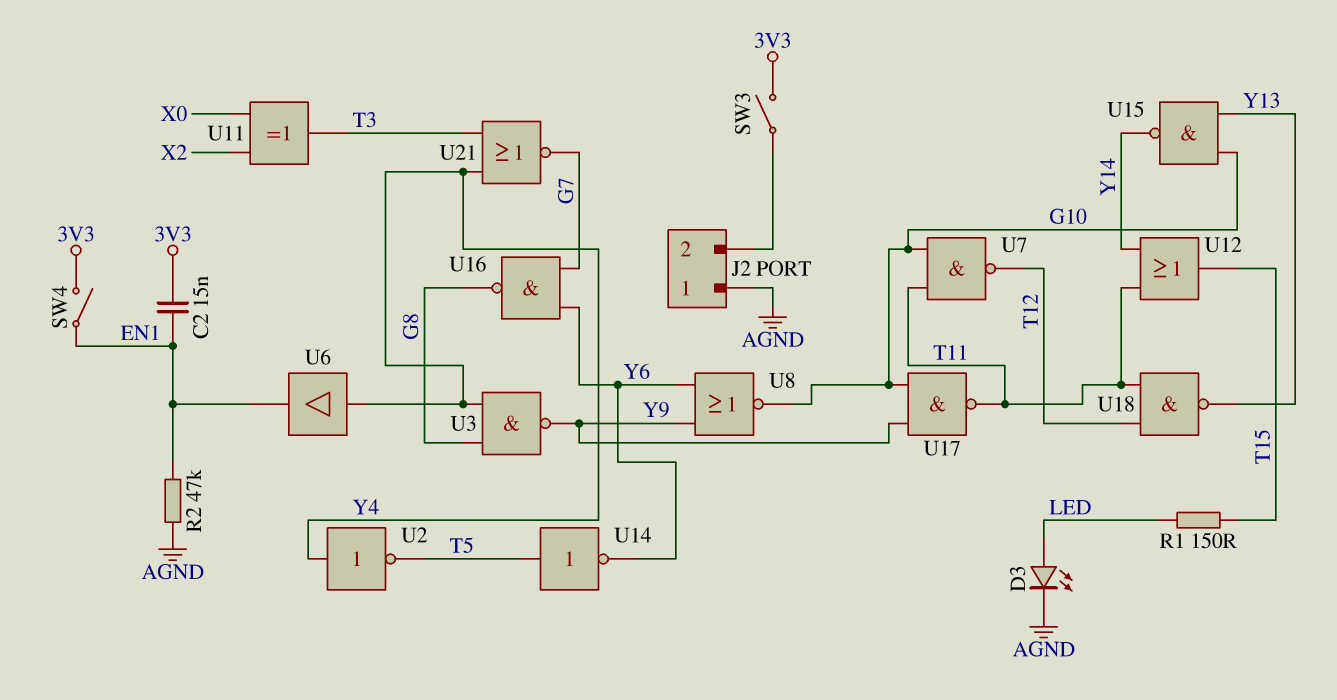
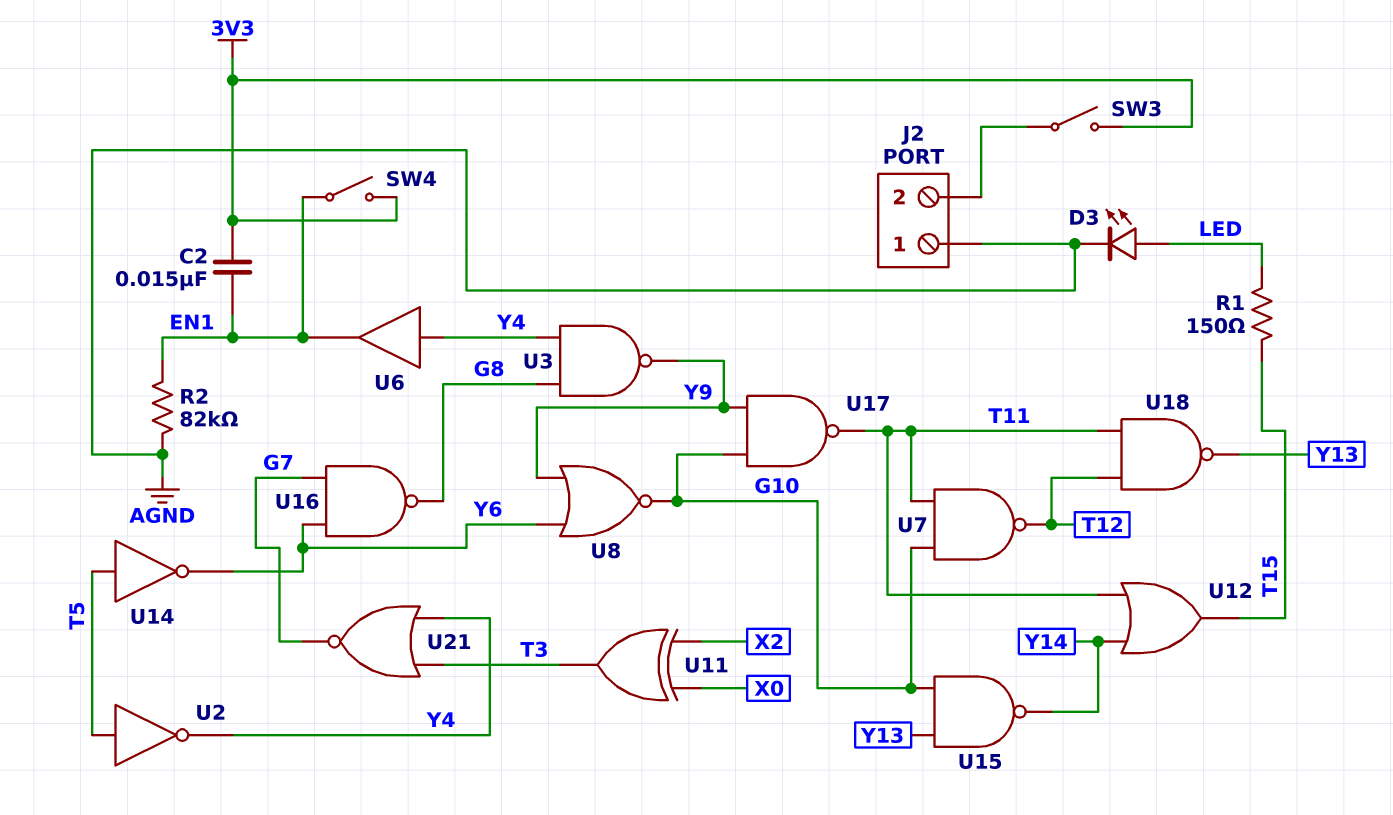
R2: 47k (AGND, EN1) -> 82k (AGND, EN1)
U2: NOT (in Y4, out T5) -> NOT (in T5, out Y4)

